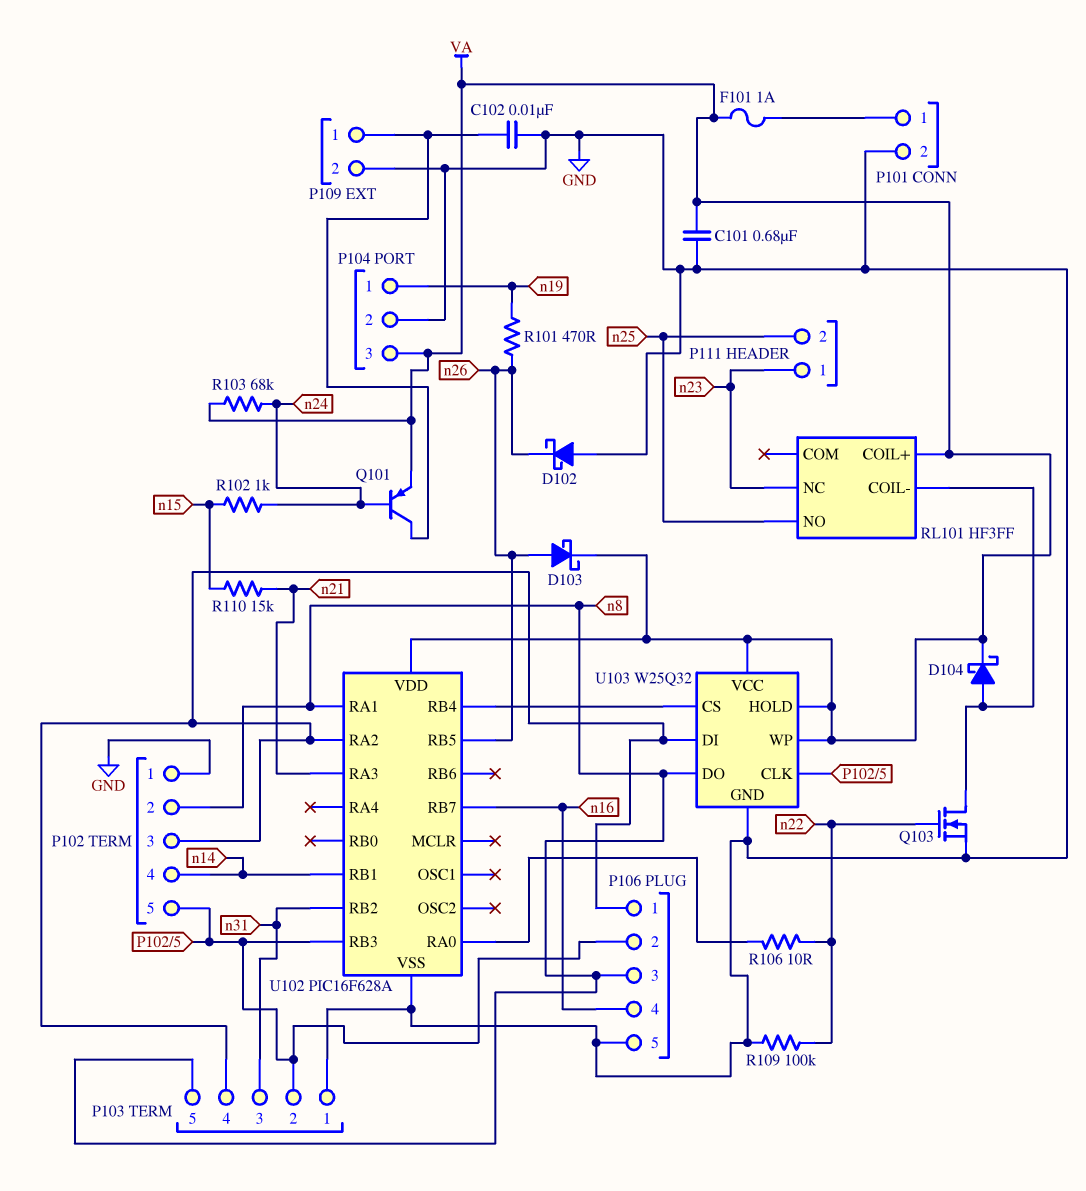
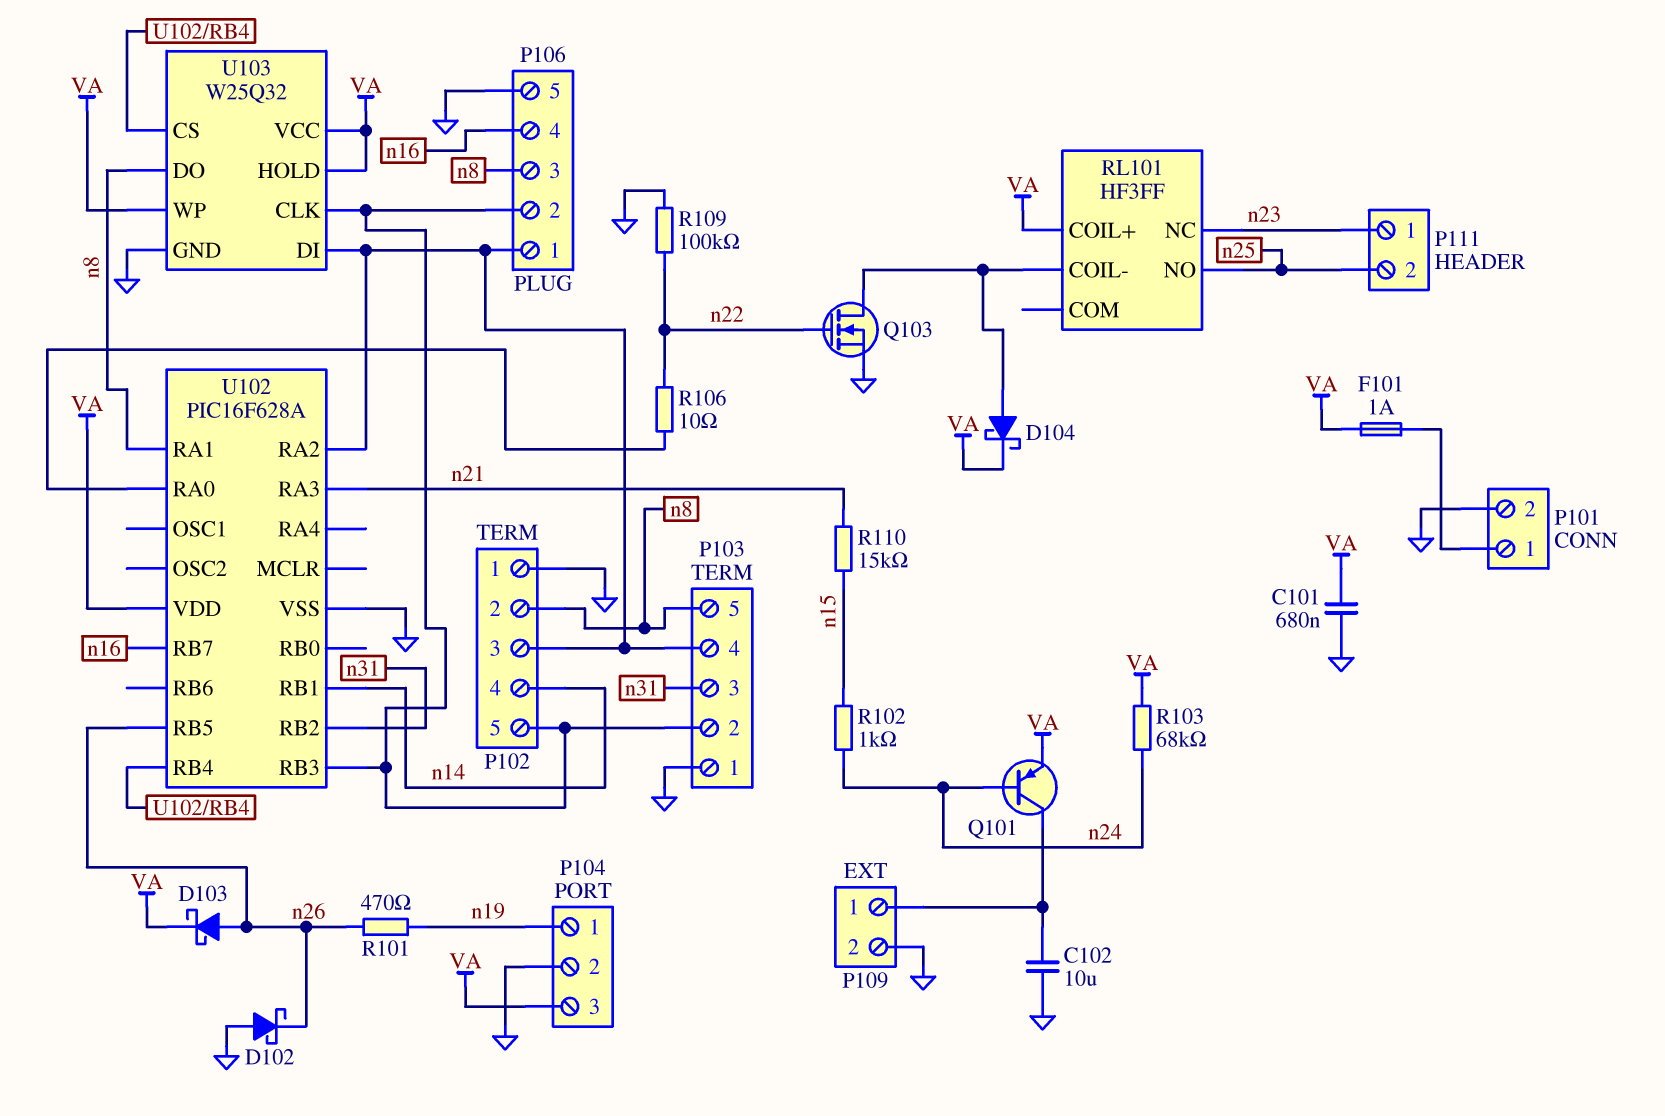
C102: 10nF (GND, P109/1) -> 10uF (GND, P109/1)

